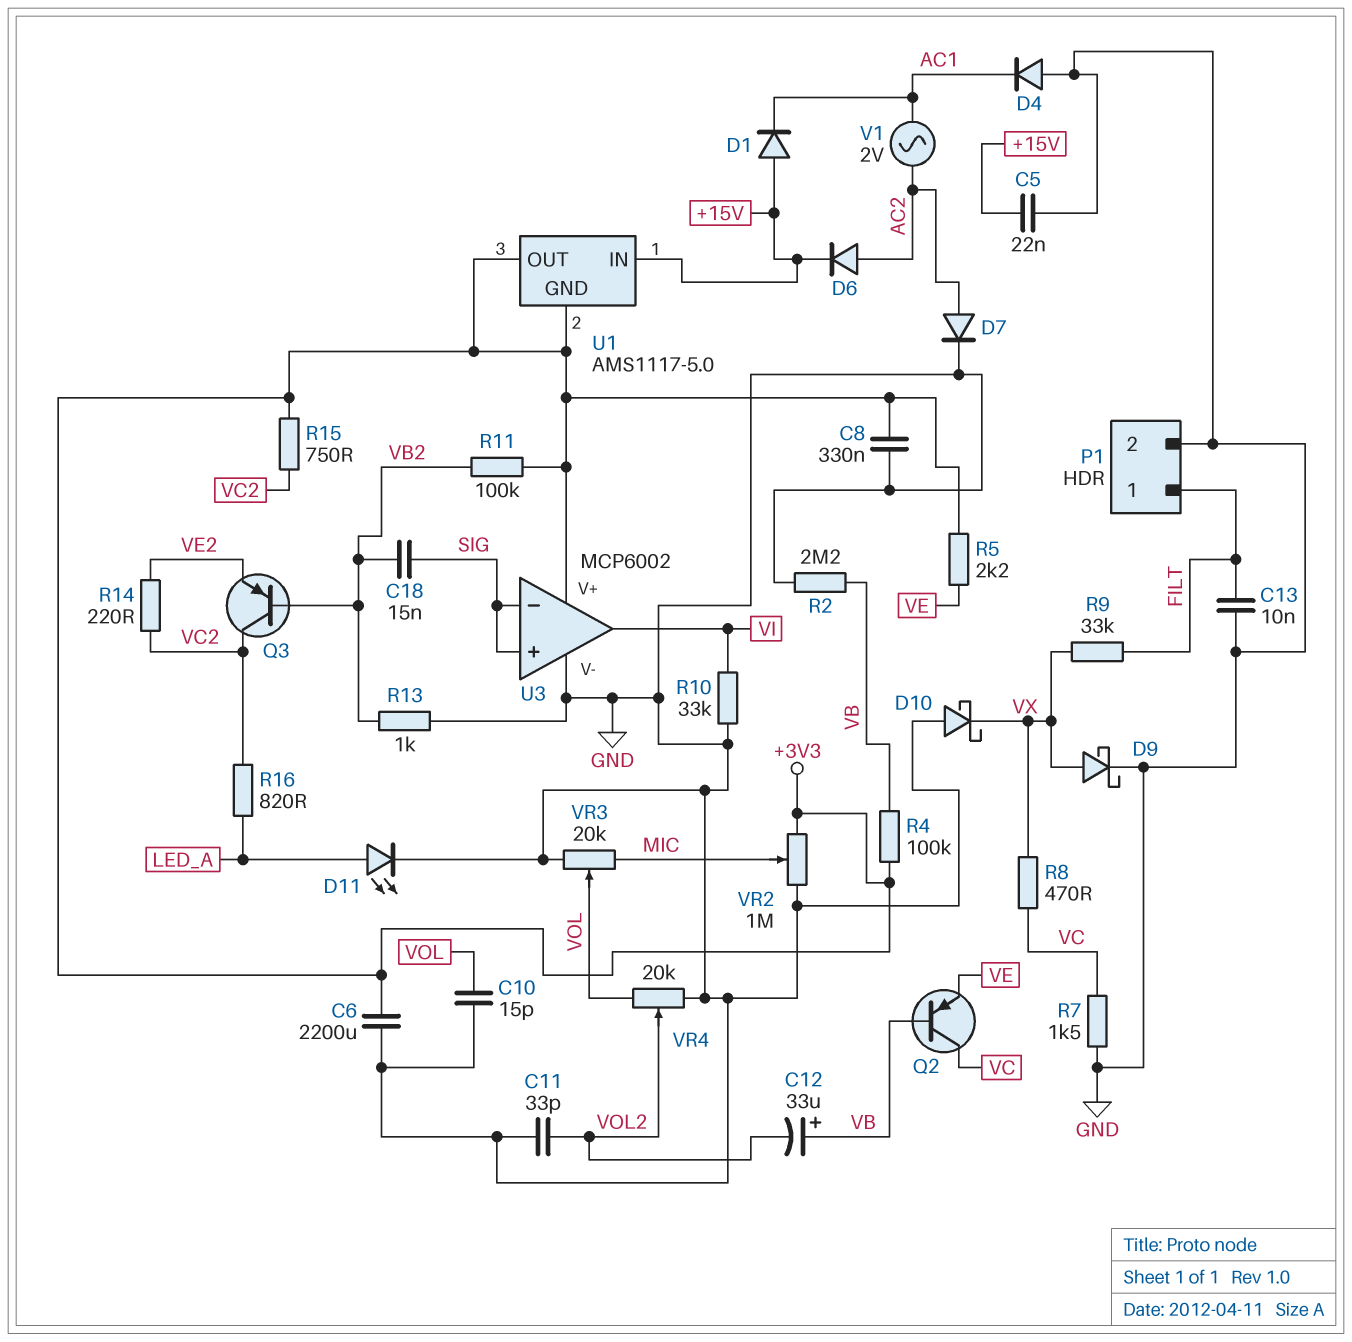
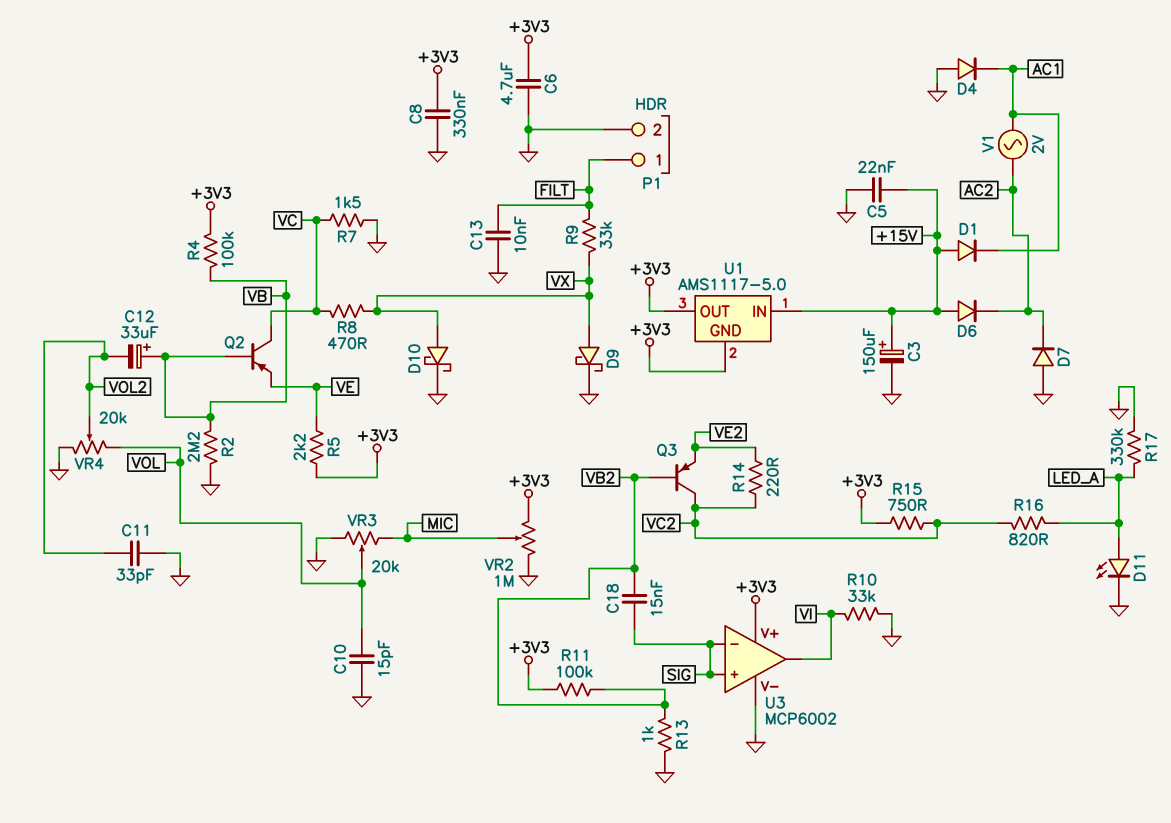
C3: none -> 150uF (plus +15V, minus GND)
C6: 2200uF (+3V3, GND) -> 4.7uF (+3V3, GND)
D6: diode (A AC2, K +15V) -> diode (A +15V, K AC2)
D7: diode (A AC2, K GND) -> diode (A GND, K AC2)
D10: schottky (A GND, K VX) -> schottky (A VX, K GND)
R17: none -> 330k (GND, LED_A)

